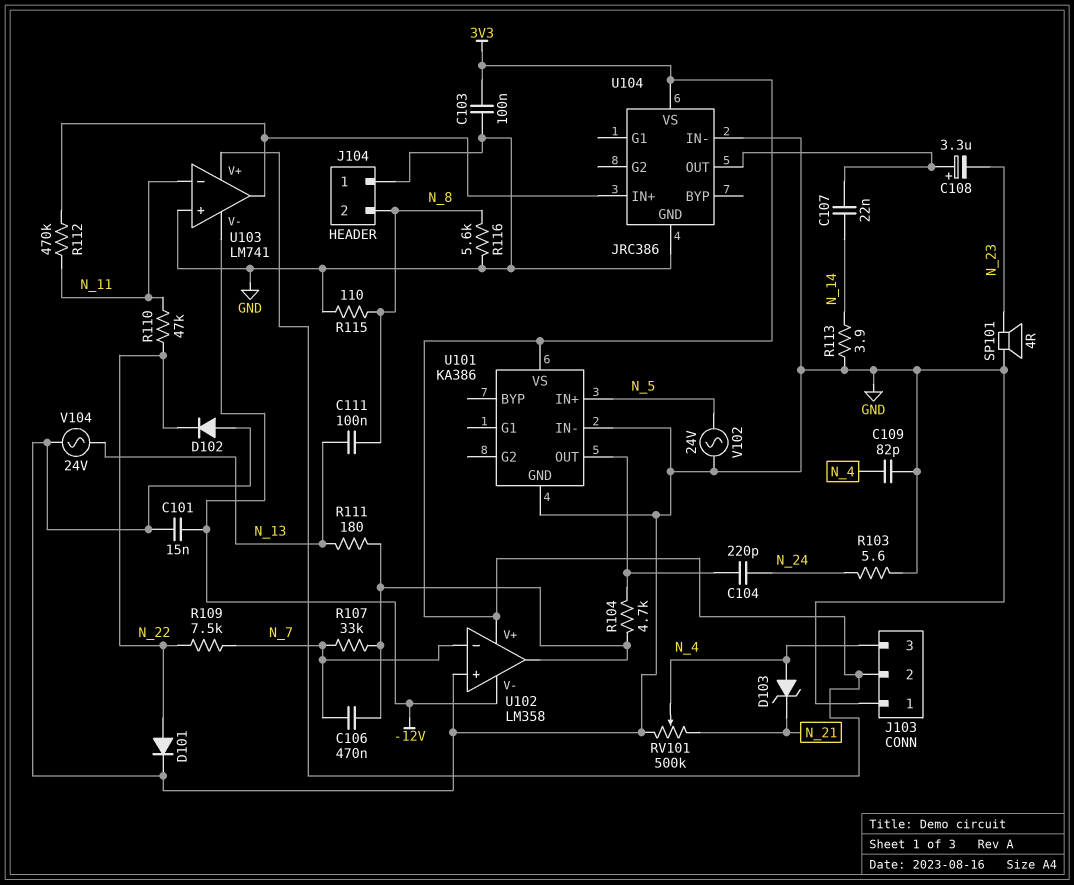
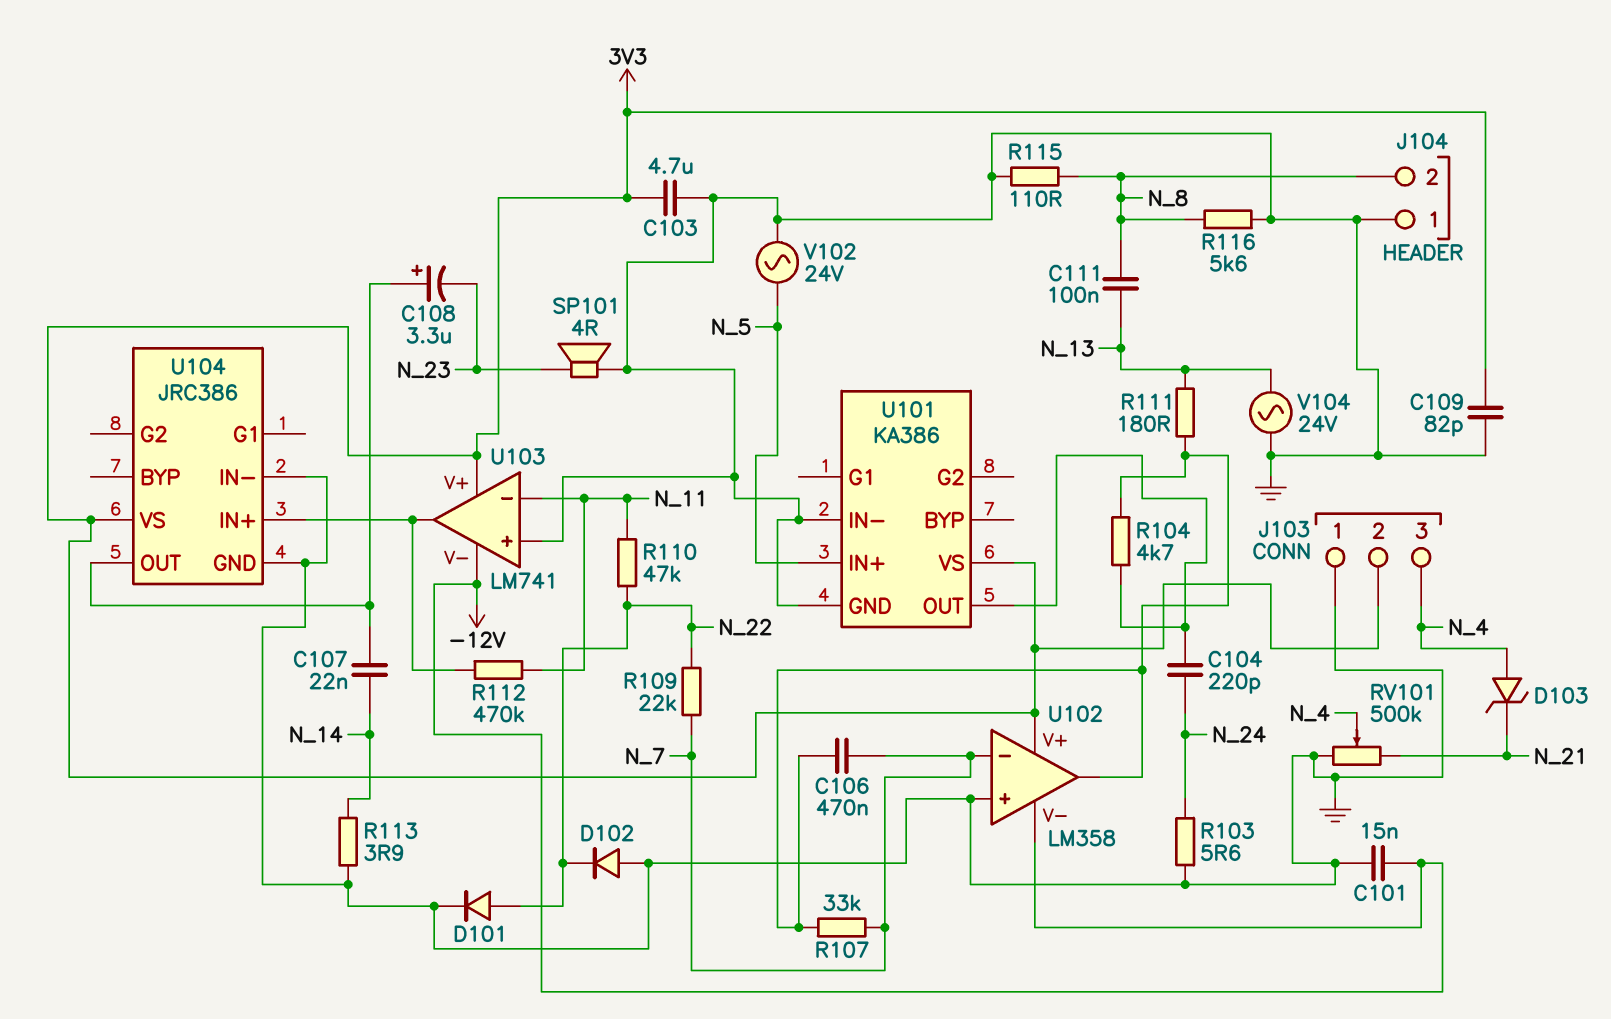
C103: 100nF (3V3, GND) -> 4.7uF (3V3, GND)
C109: 82pF (GND, N_4) -> 82pF (3V3, GND)
R109: 7.5k (N_7, N_22) -> 22k (N_7, N_22)

